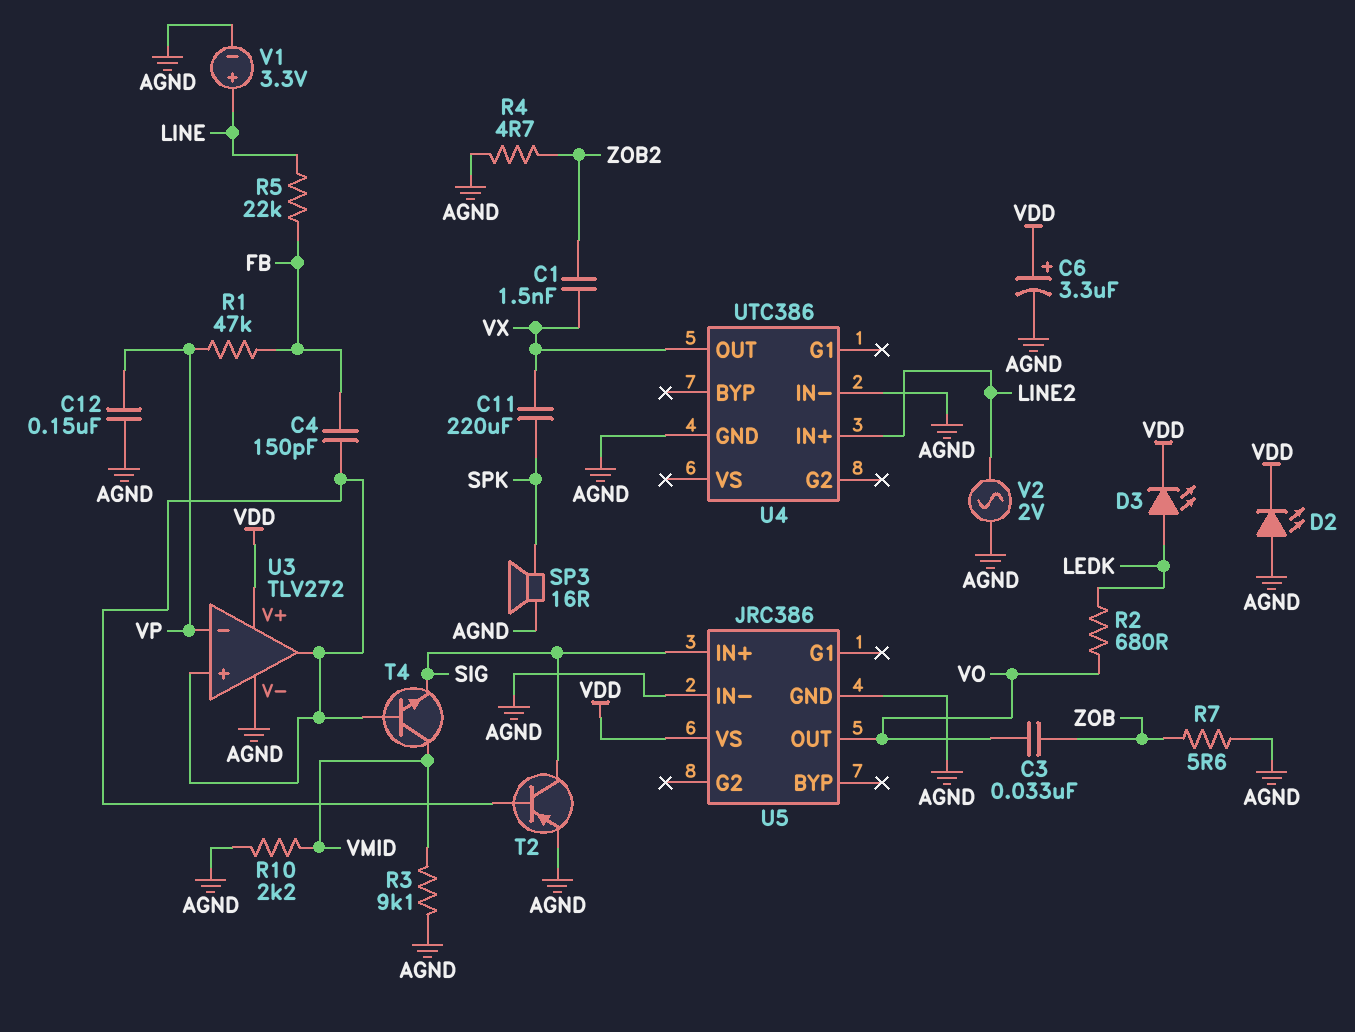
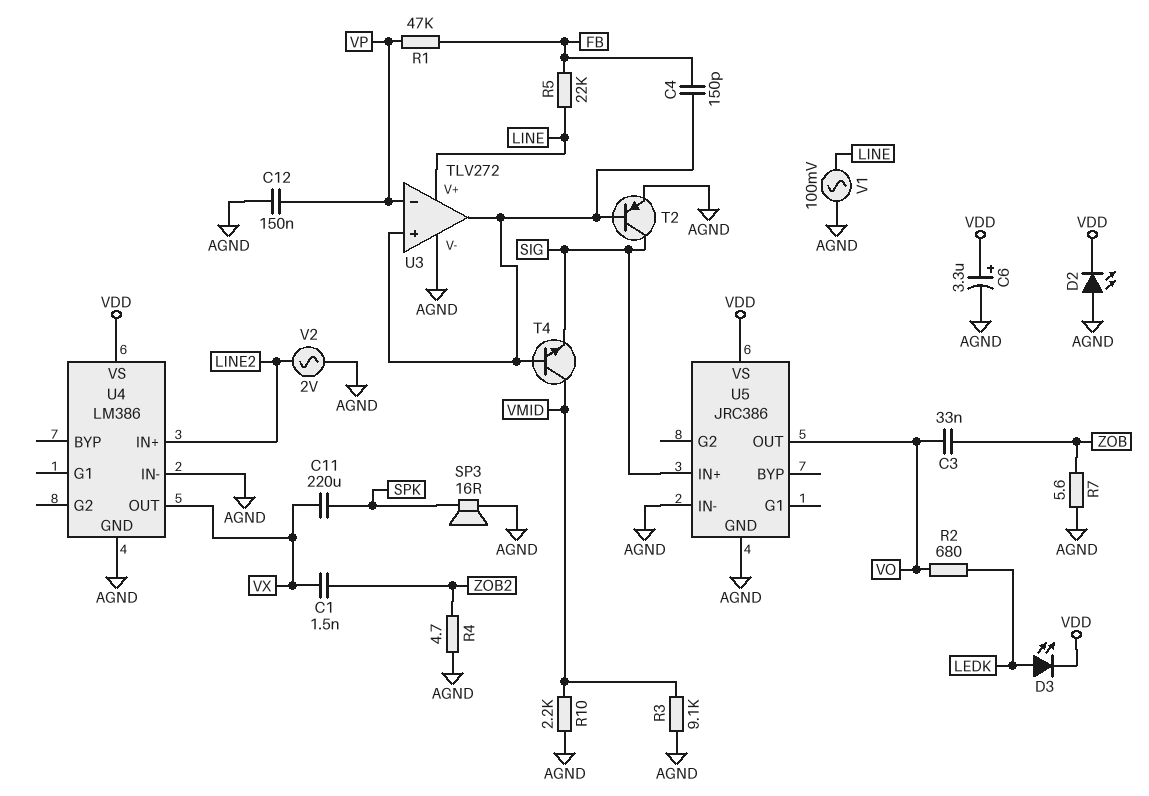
U3 pin V+: VDD -> LINE
U4: UTC386 -> LM386
U4 pin VS: none -> VDD
V1: 3.3V (plus LINE, minus AGND) -> AC 100mV (AGND, LINE)

